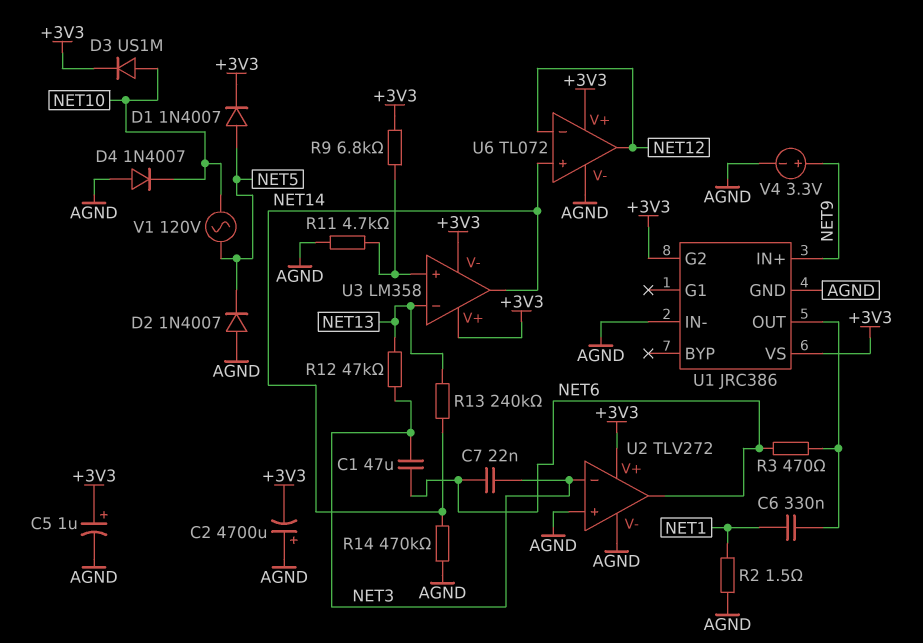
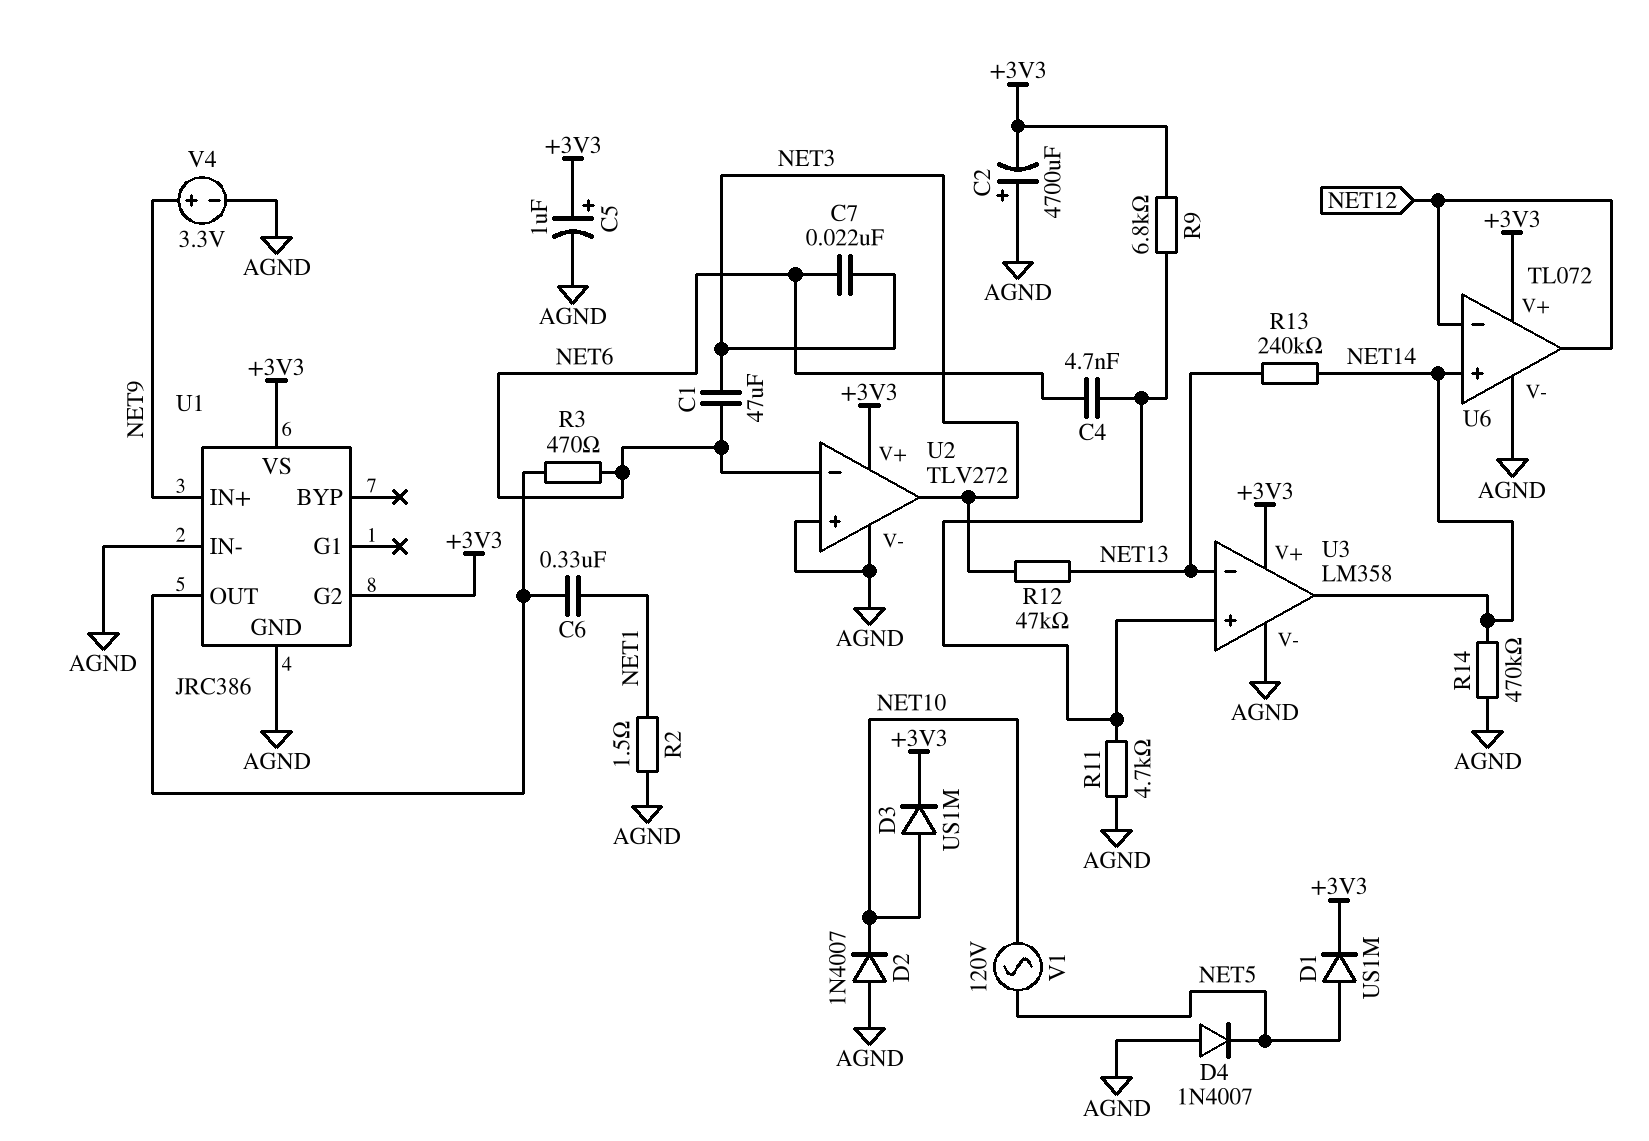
C4: none -> 4.7nF (NET6, U3/in+)
D1: diode 1N4007 (A NET5, K +3V3) -> diode US1M (A NET5, K +3V3)
D2: diode 1N4007 (A AGND, K NET5) -> diode 1N4007 (A AGND, K NET10)
D4: diode 1N4007 (A AGND, K NET10) -> diode 1N4007 (A AGND, K NET5)
U2 pin in-: NET3 -> NET6
U2 pin out: NET6 -> NET3
U3 pin V-: +3V3 -> AGND

